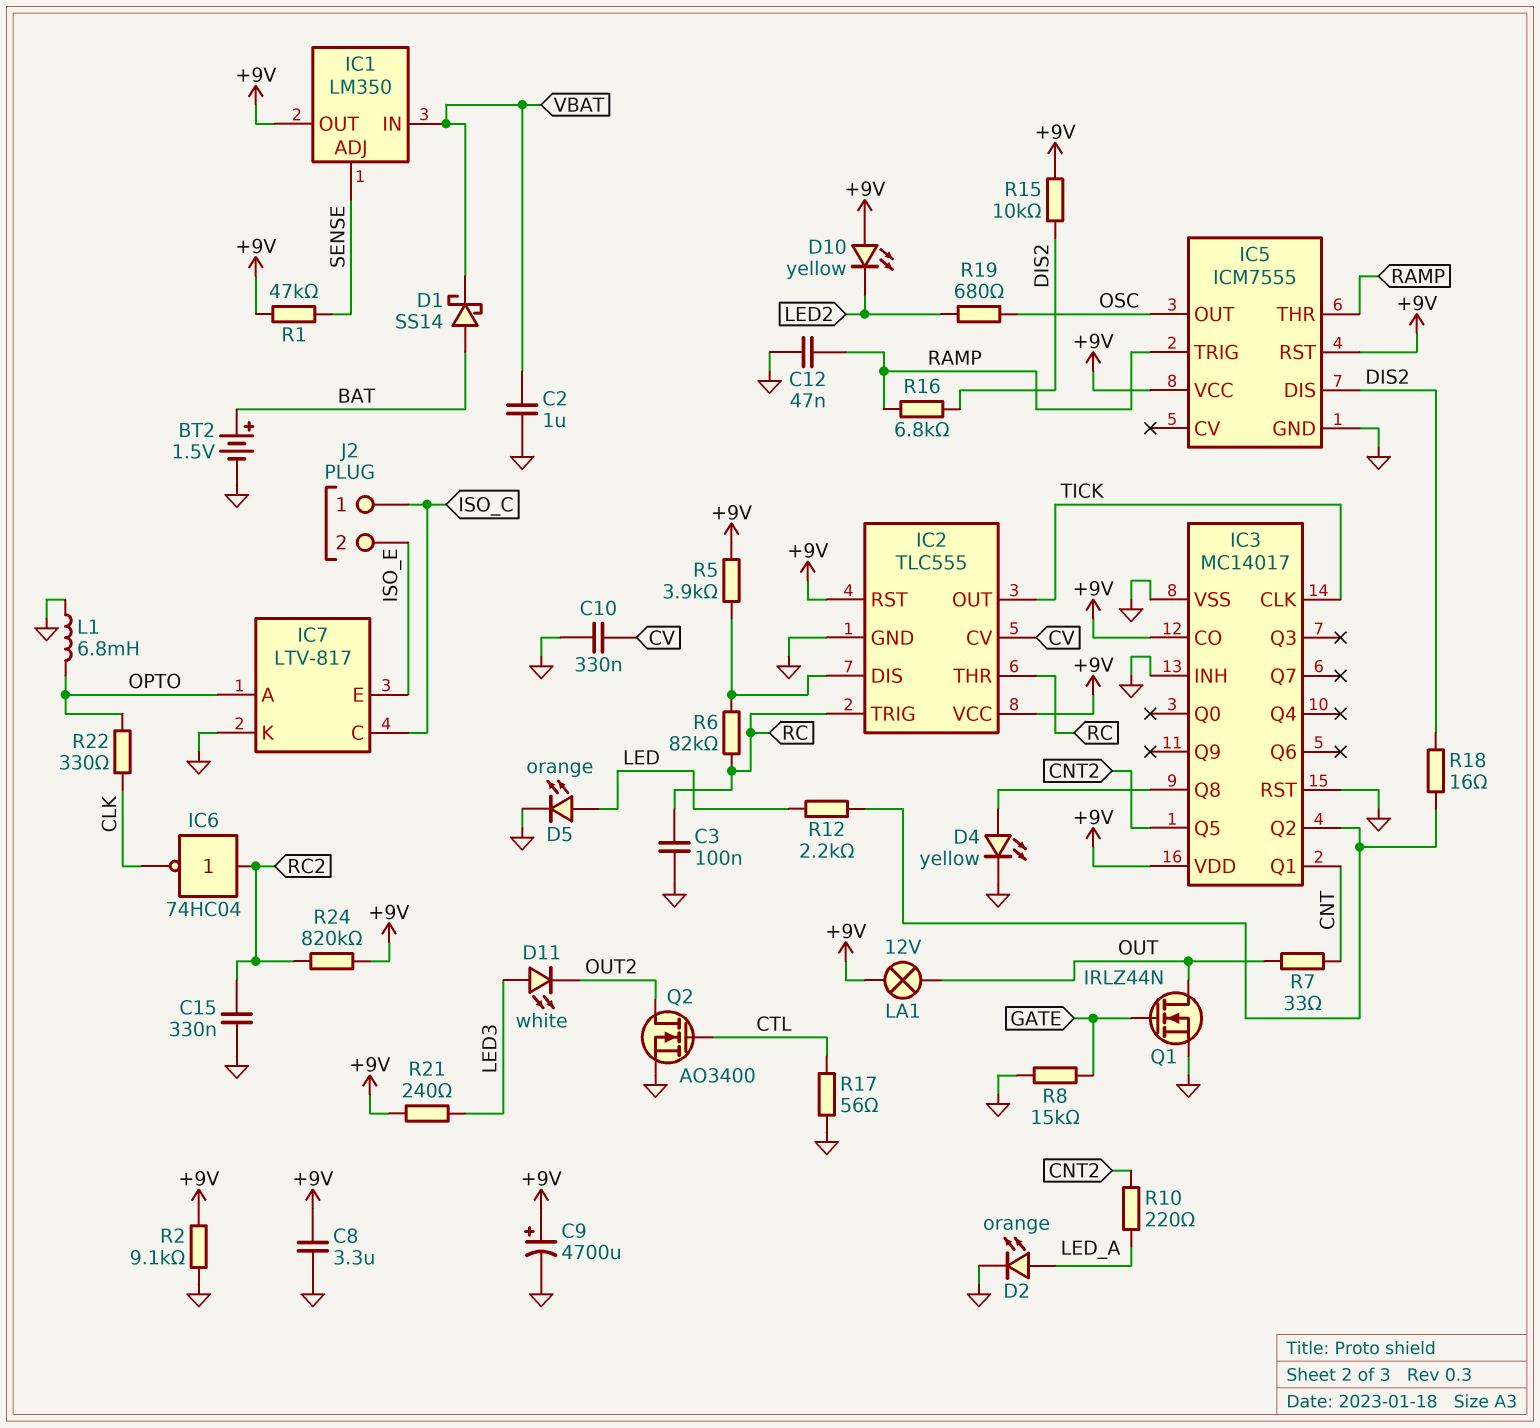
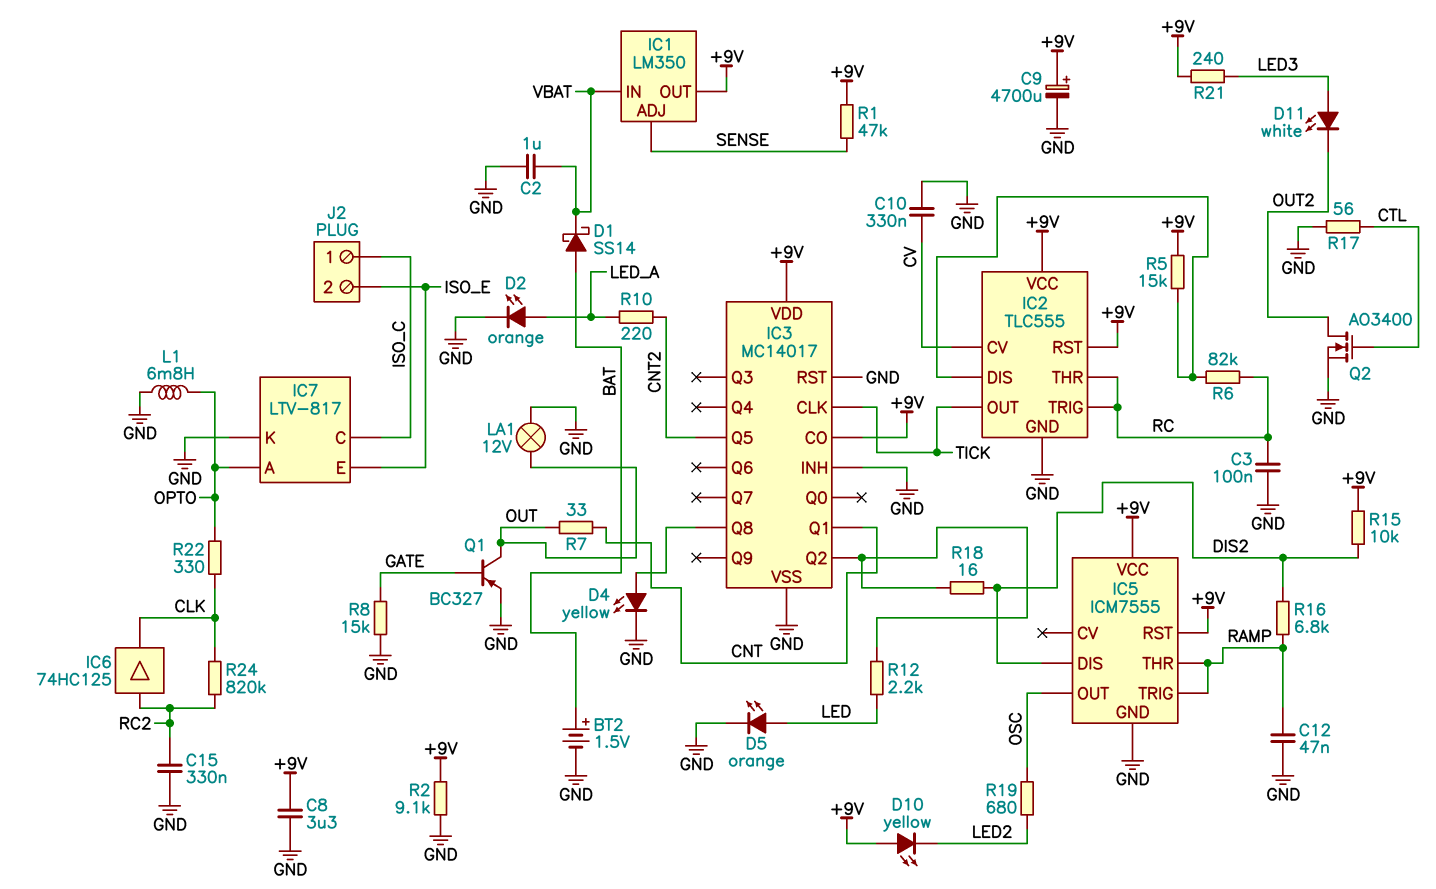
IC6: NOT 74HC04 (in RC2, out CLK) -> buffer 74HC125 (in RC2, out CLK)
LA1: lamp 12V (+9V, OUT) -> lamp 12V (GND, OUT)
Q1: NMOS IRLZ44N (G GATE, D OUT, S GND) -> PNP BC327 (B GATE, C OUT, E GND)
R5: 3.9k (+9V, IC2/DIS) -> 15k (+9V, IC2/DIS)
R24: 820k (+9V, RC2) -> 820k (CLK, RC2)

